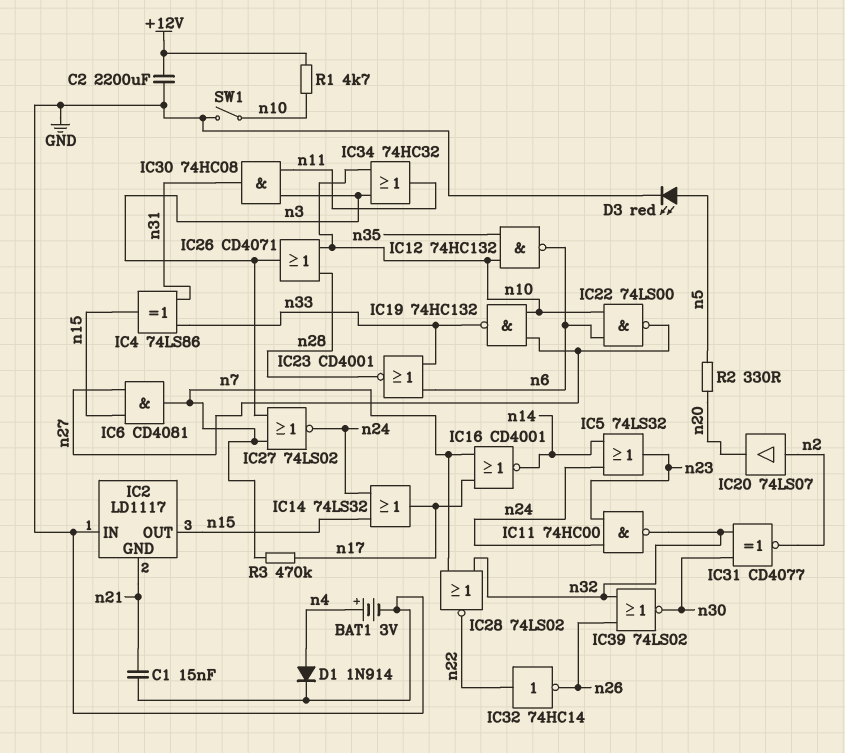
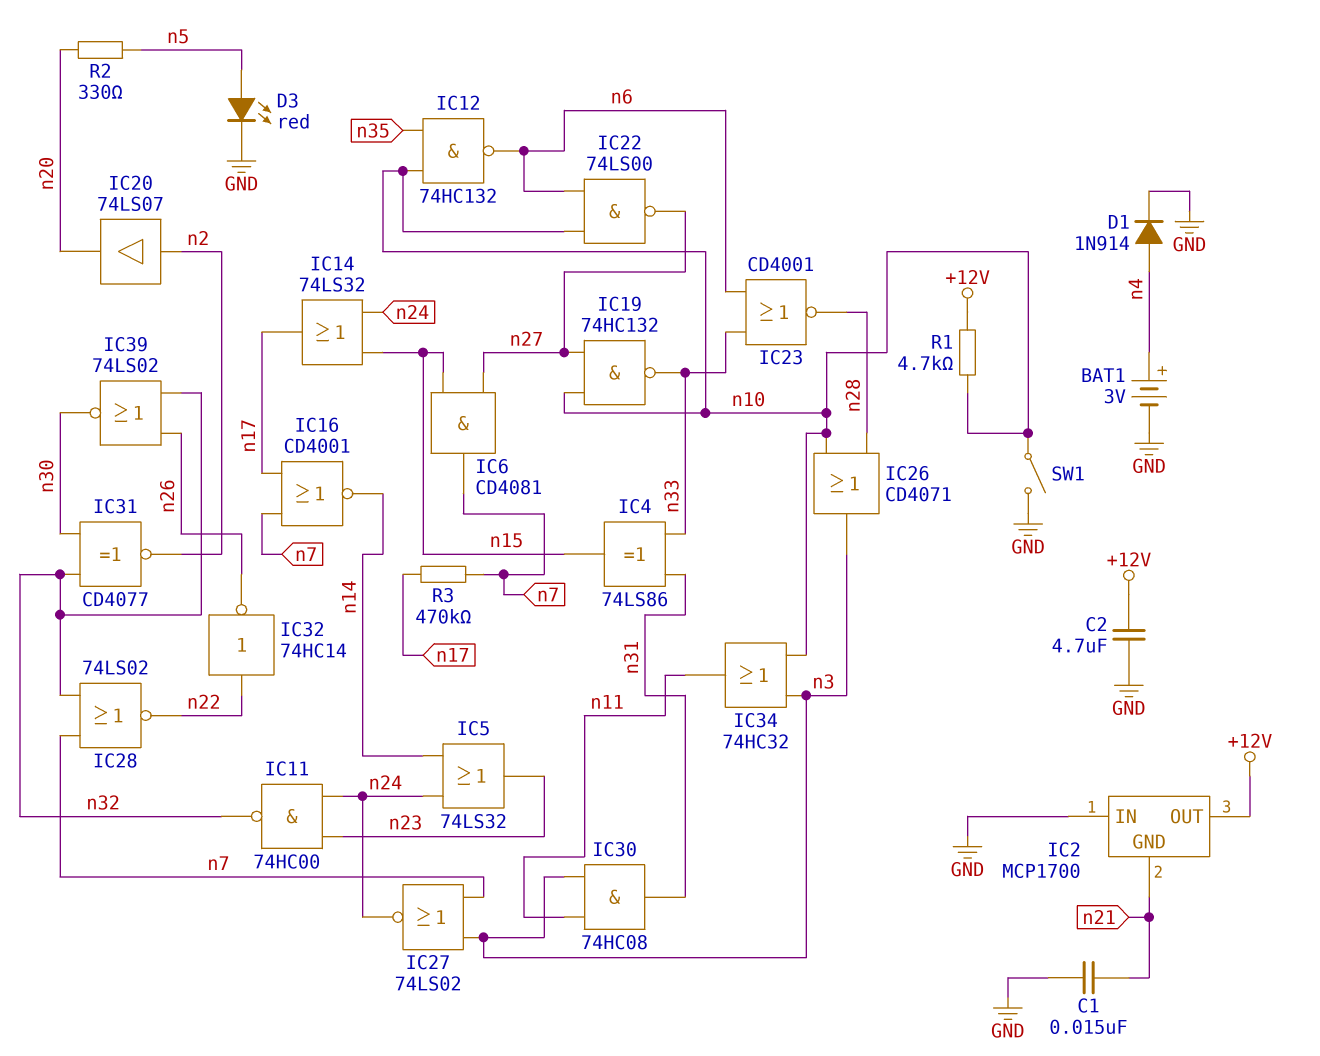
C2: 2200uF (+12V, GND) -> 4.7uF (+12V, GND)
IC2: LD1117 -> MCP1700
IC2 pin OUT: n15 -> +12V

